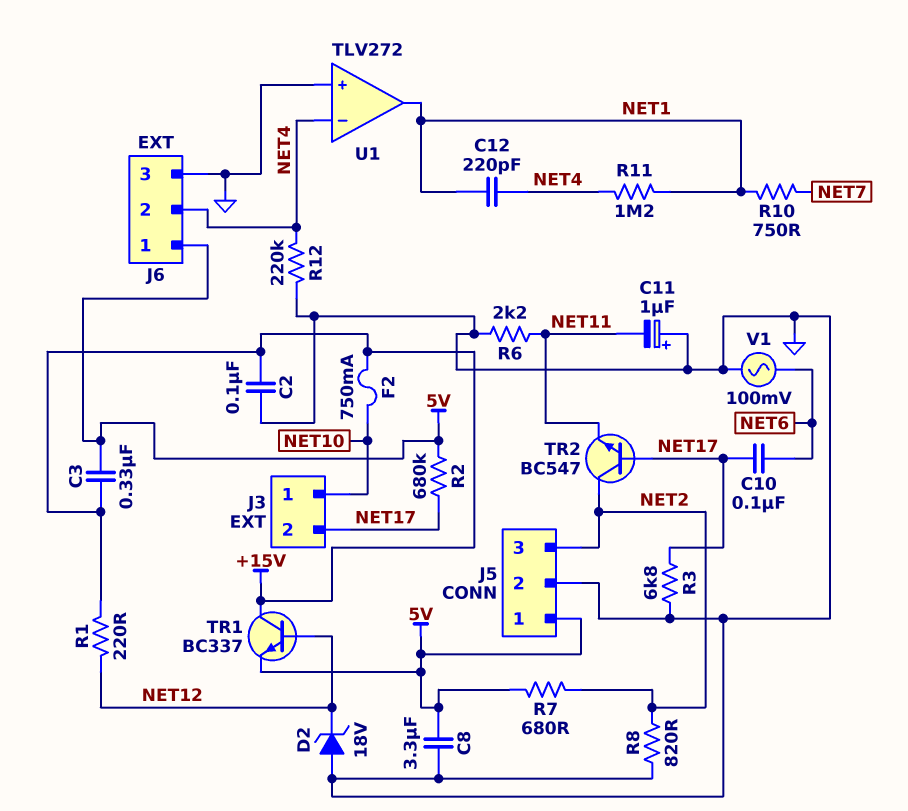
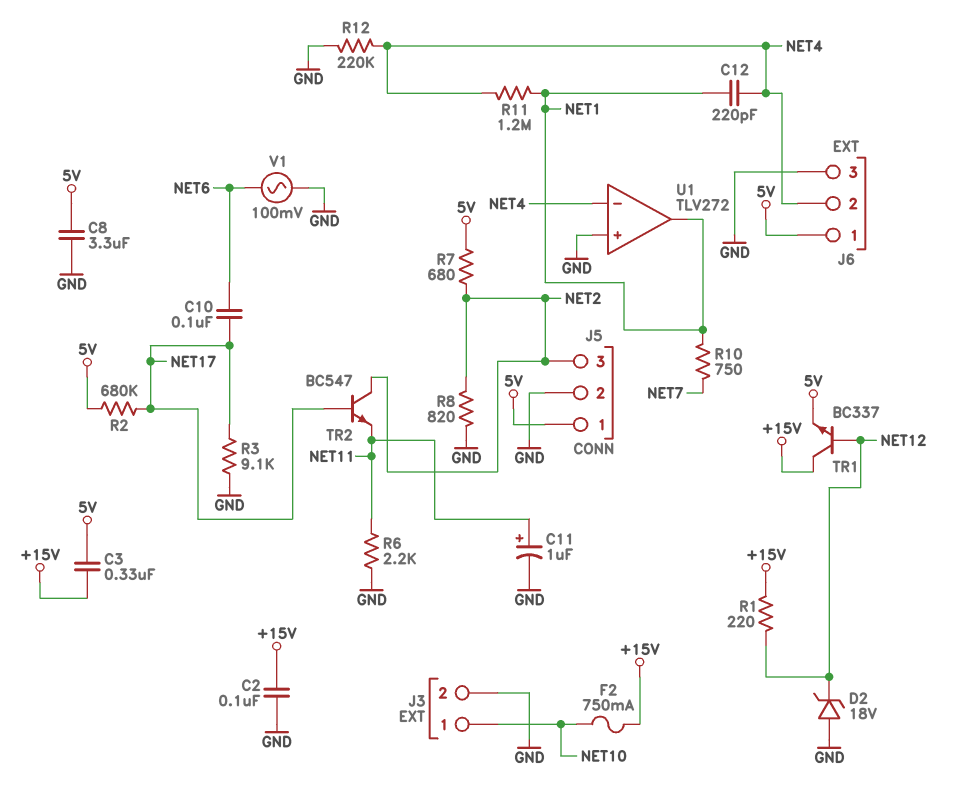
C11: 1uF (plus GND, minus NET11) -> 1uF (plus NET11, minus GND)
J3 pin 2: NET17 -> GND
R3: 6.8k (GND, NET17) -> 9.1k (GND, NET17)

